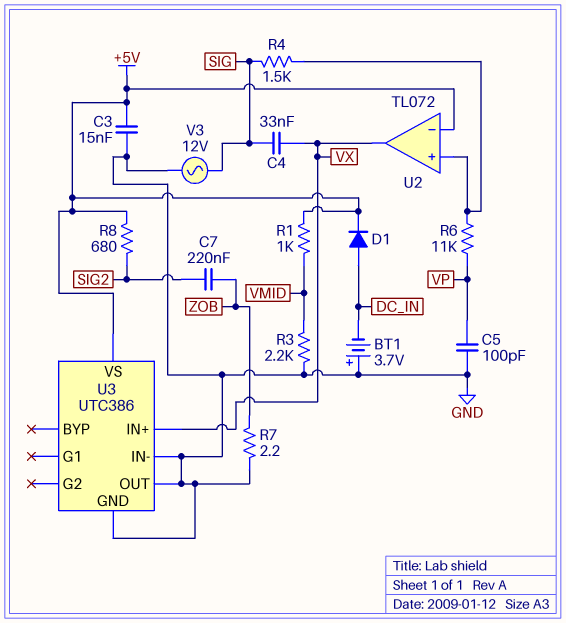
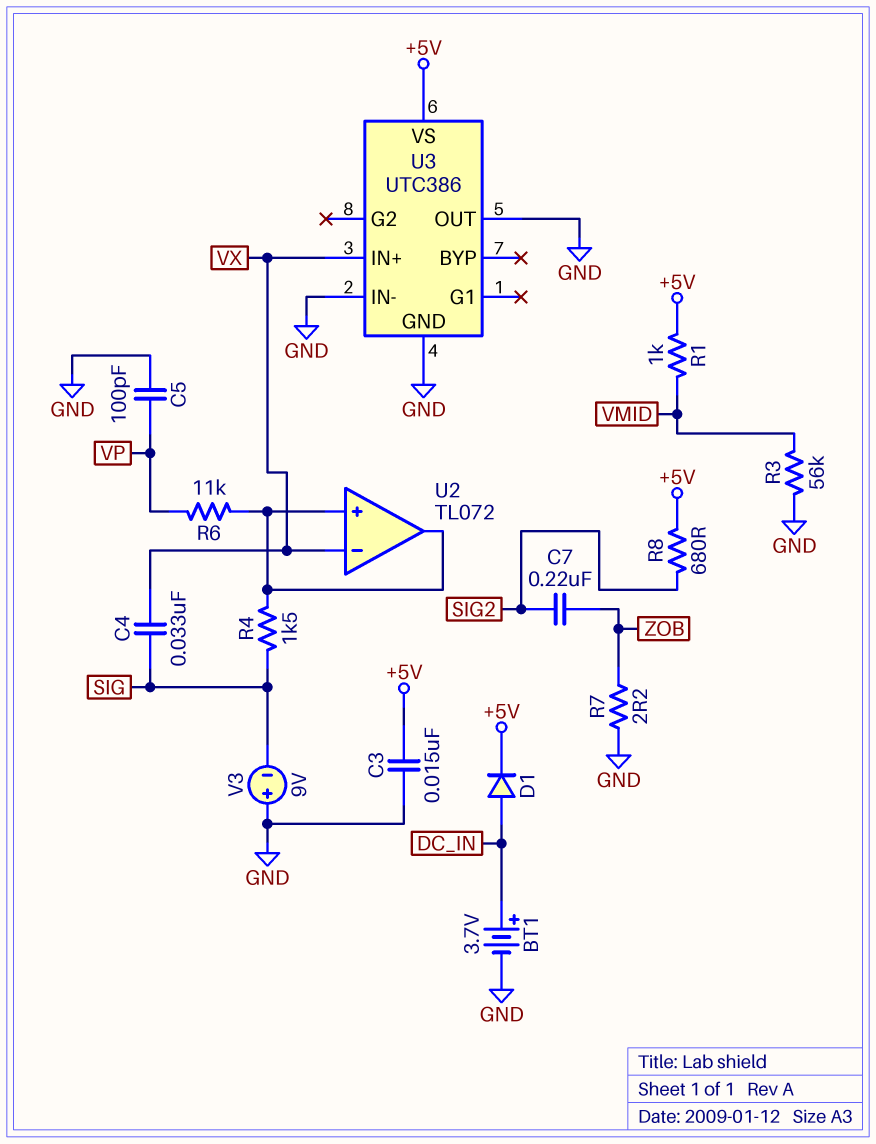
BT1: 3.7V (plus GND, minus DC_IN) -> 3.7V (plus DC_IN, minus GND)
R3: 2.2k (GND, VMID) -> 56k (GND, VMID)
U2 pin in-: +5V -> VX
U2 pin out: VX -> U2/in+
V3: AC 12V (GND, SIG) -> 9V (plus GND, minus SIG)

